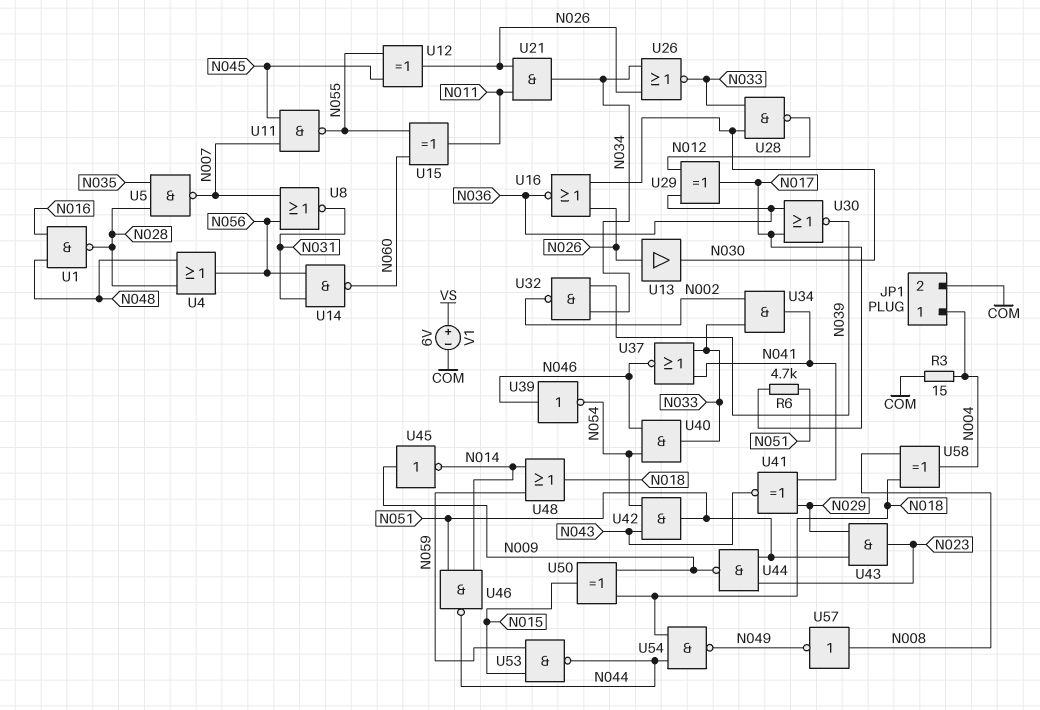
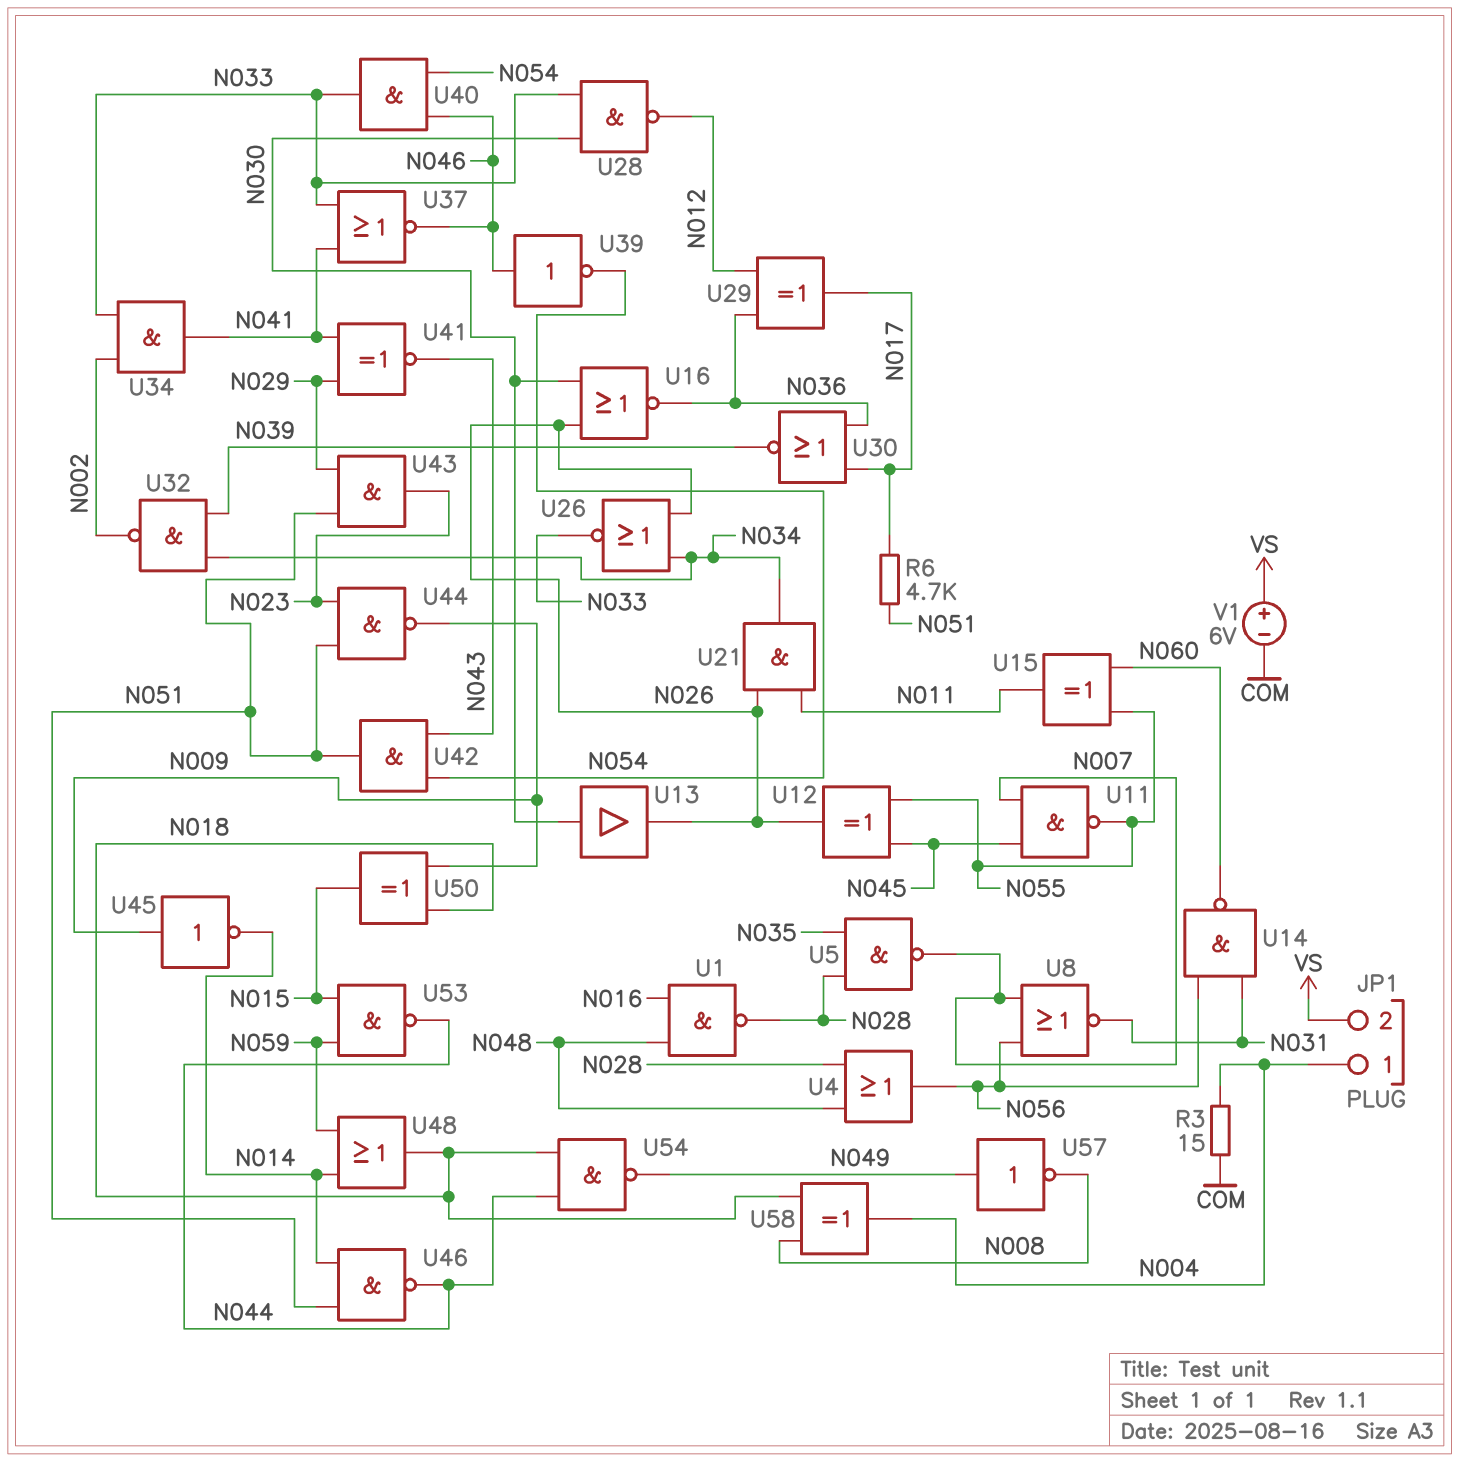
JP1 pin 2: COM -> VS
U13: buffer (in N026, out N030) -> buffer (in N030, out N026)
U57: NOT (in N008, out N049) -> NOT (in N049, out N008)

